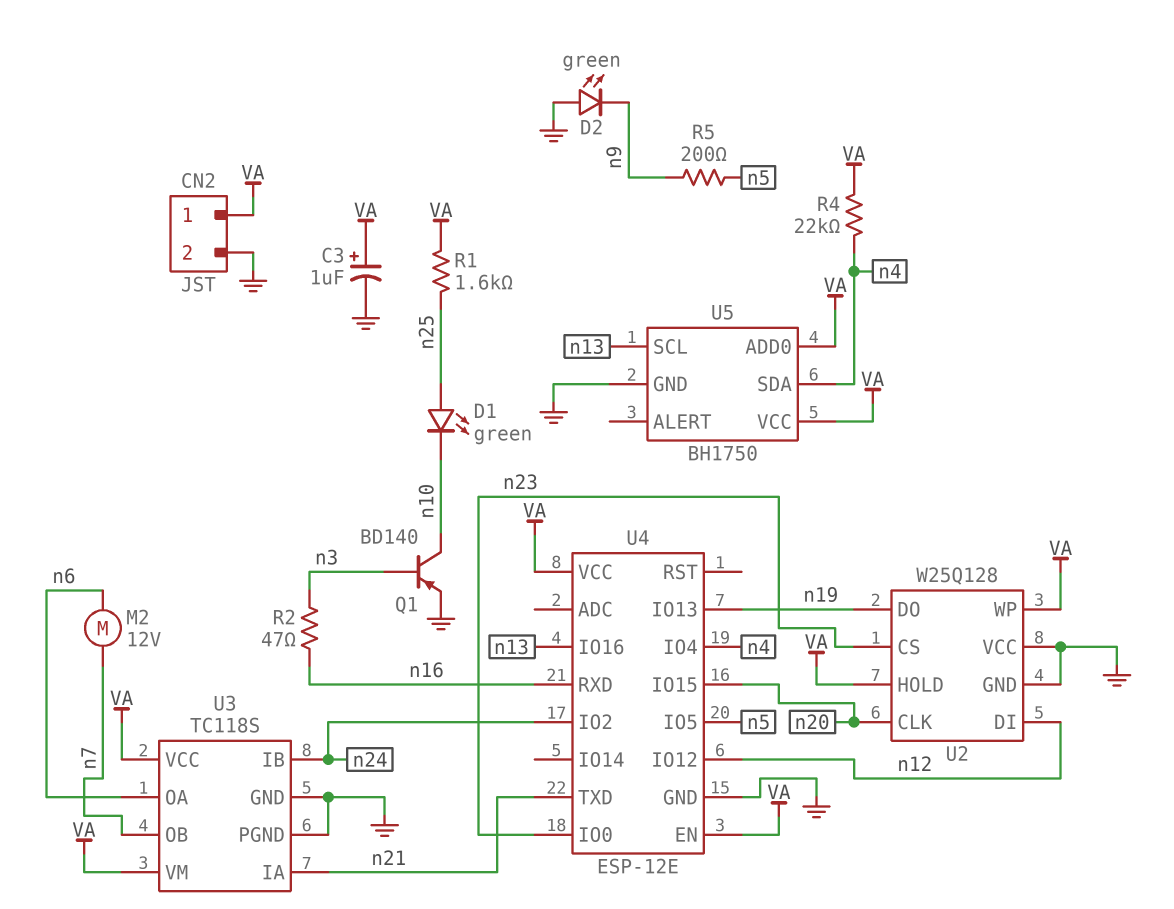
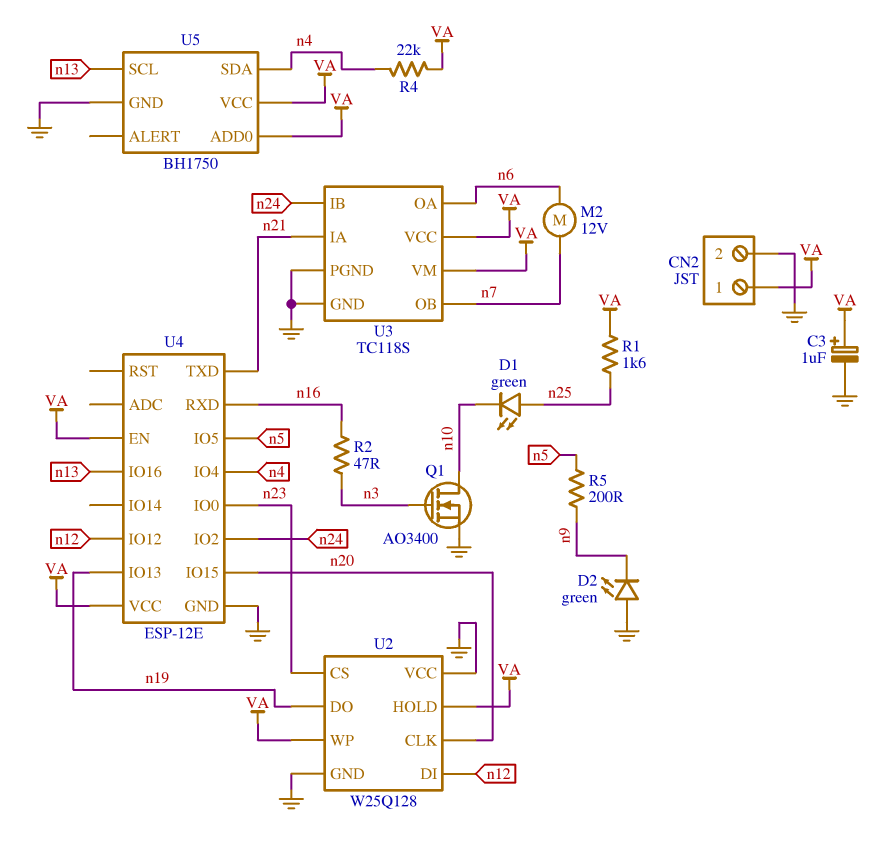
Q1: PNP BD140 (B n3, C n10, E GND) -> NMOS AO3400 (G n3, D n10, S GND)

